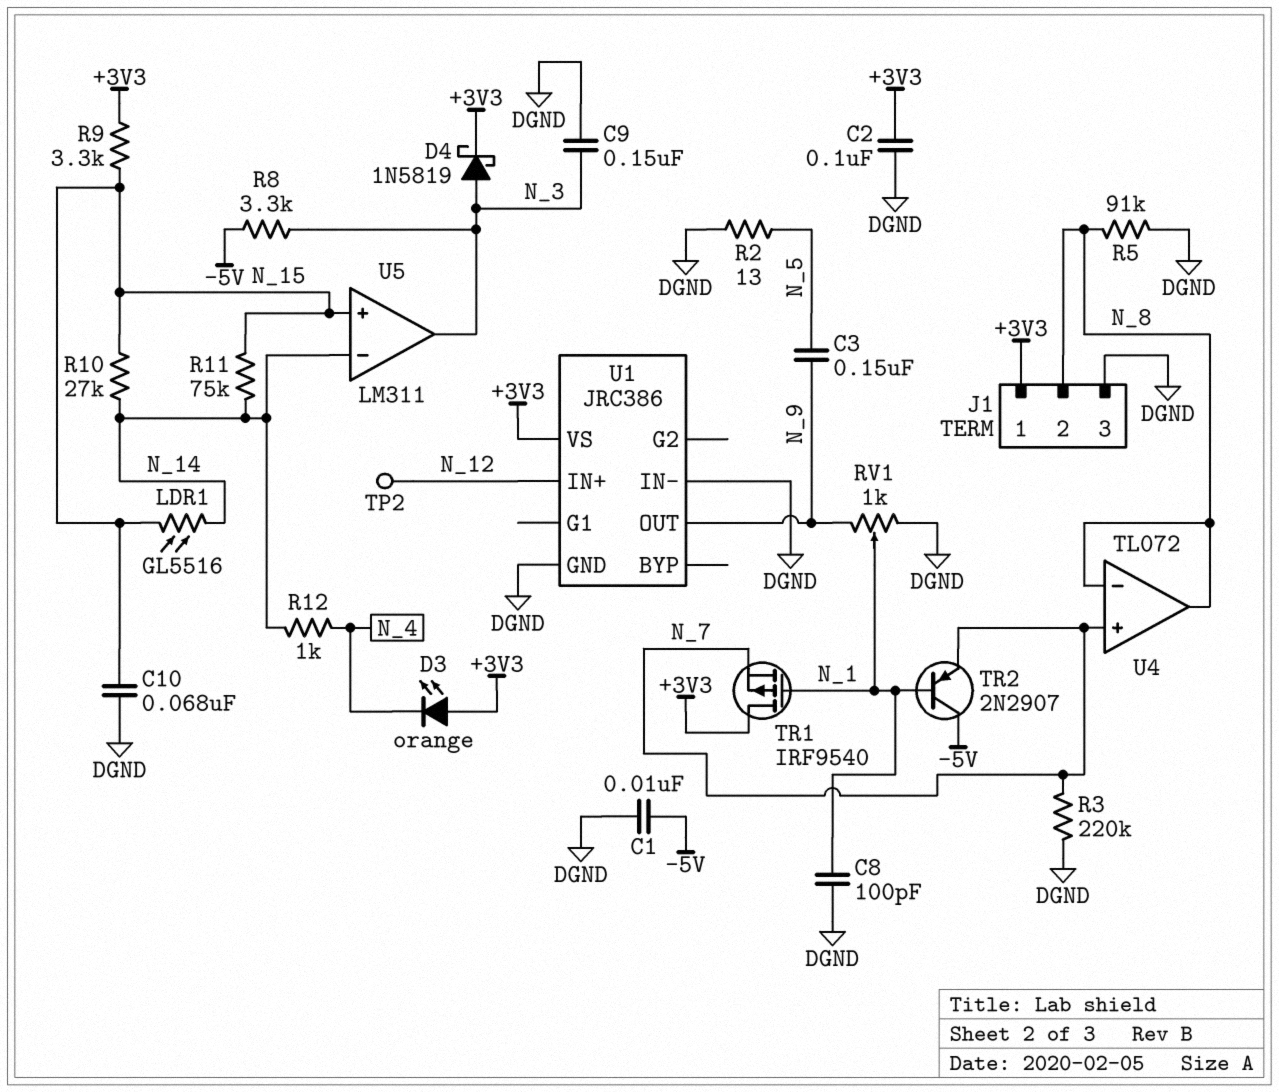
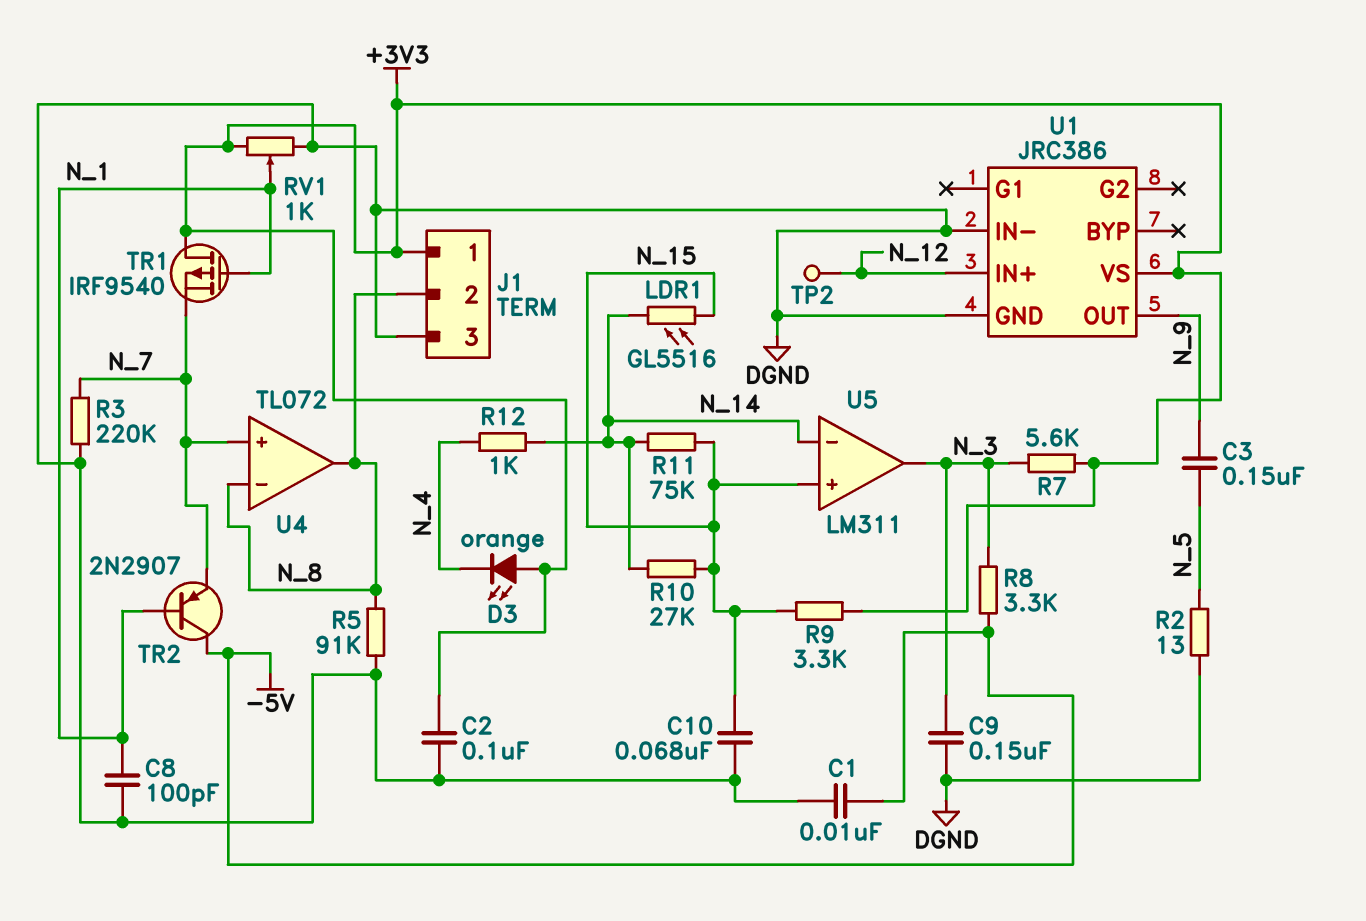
D4: schottky 1N5819 (A N_3, K +3V3) -> none
R7: none -> 5.6k (+3V3, N_3)
RV1: 1k (DGND, N_9, wiper N_1) -> 1k (+3V3, DGND, wiper N_1)

